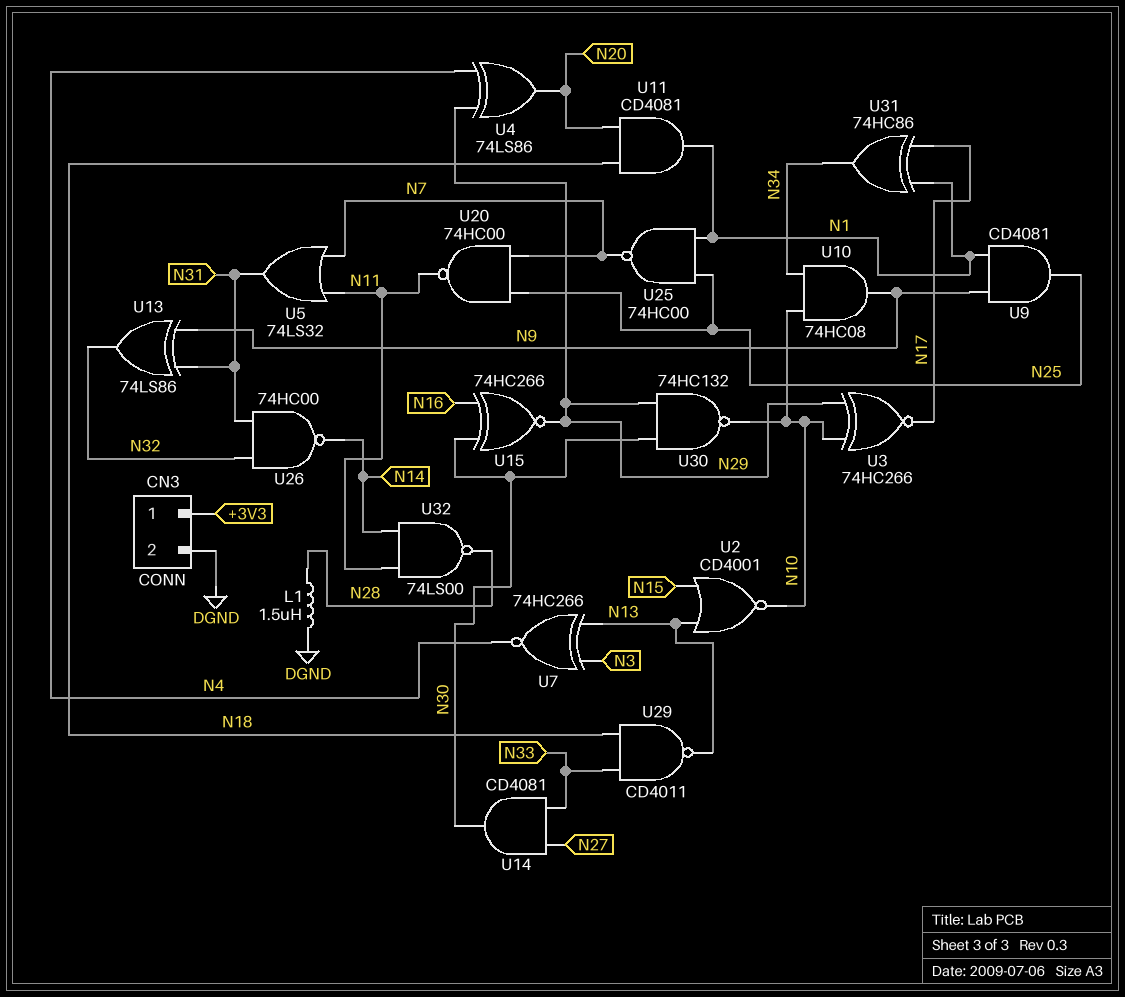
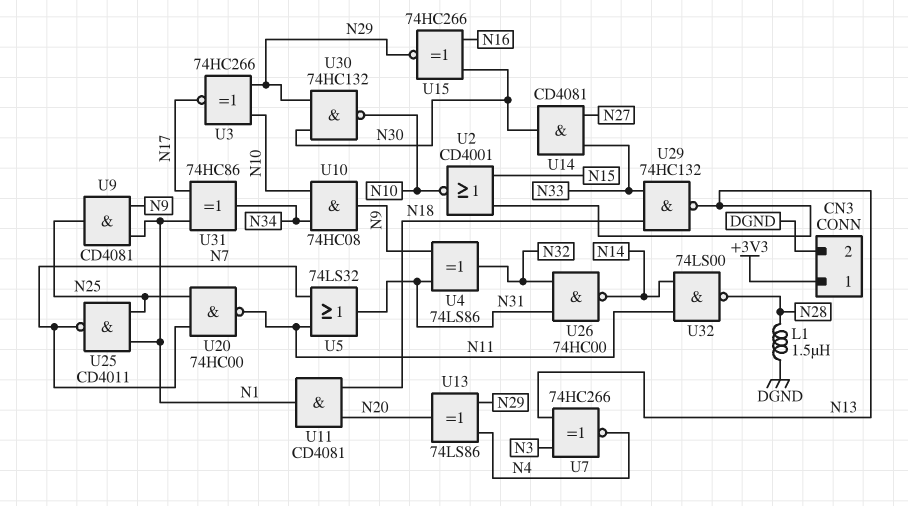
U4: XOR 74LS86 (in N4, in N29, out N20) -> XOR 74LS86 (in N9, in N31, out N32)
U13: XOR 74LS86 (in N9, in N31, out N32) -> XOR 74LS86 (in N4, in N29, out N20)
U25: NAND 74HC00 (in N1, in N25, out N7) -> NAND CD4011 (in N1, in N25, out N7)
U29: NAND CD4011 (in N18, in N33, out N13) -> NAND 74HC132 (in N18, in N33, out N13)

